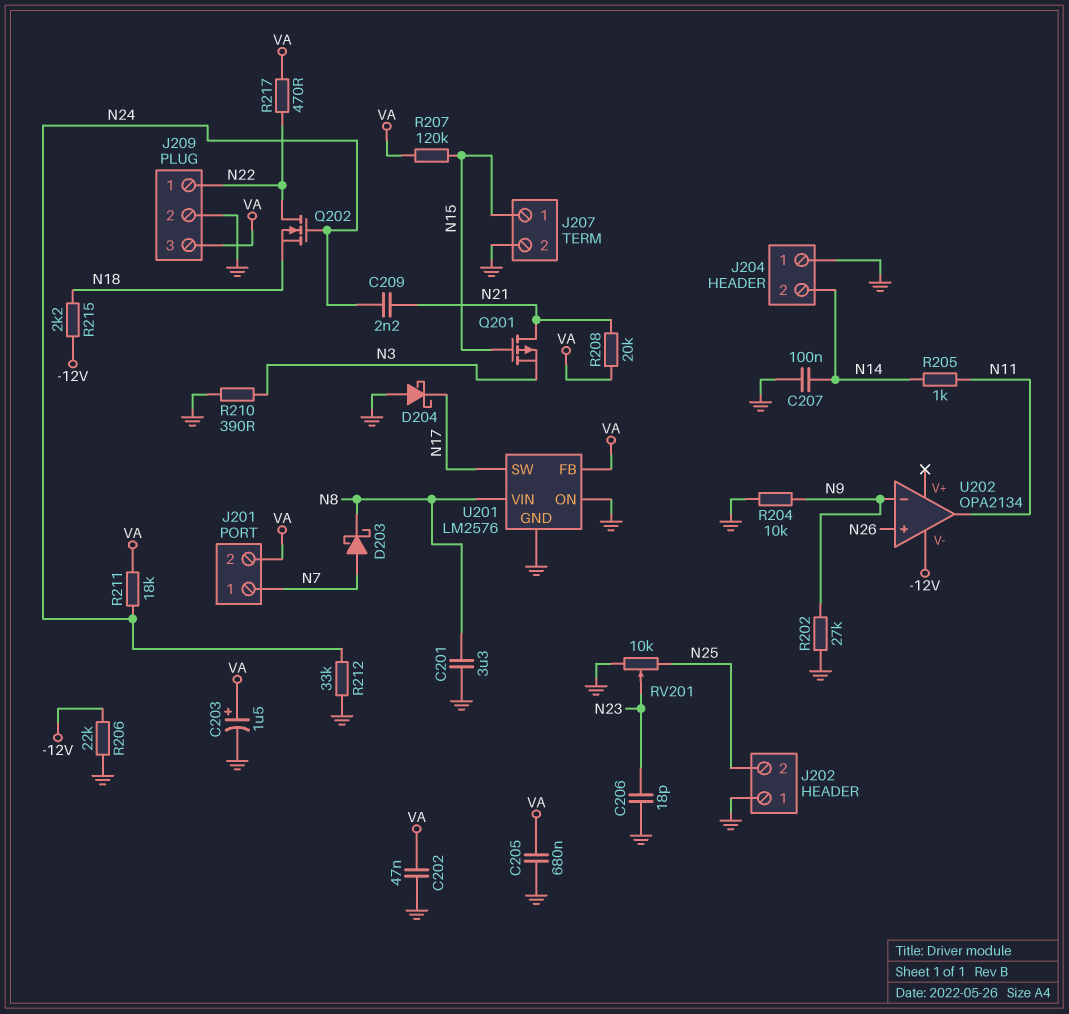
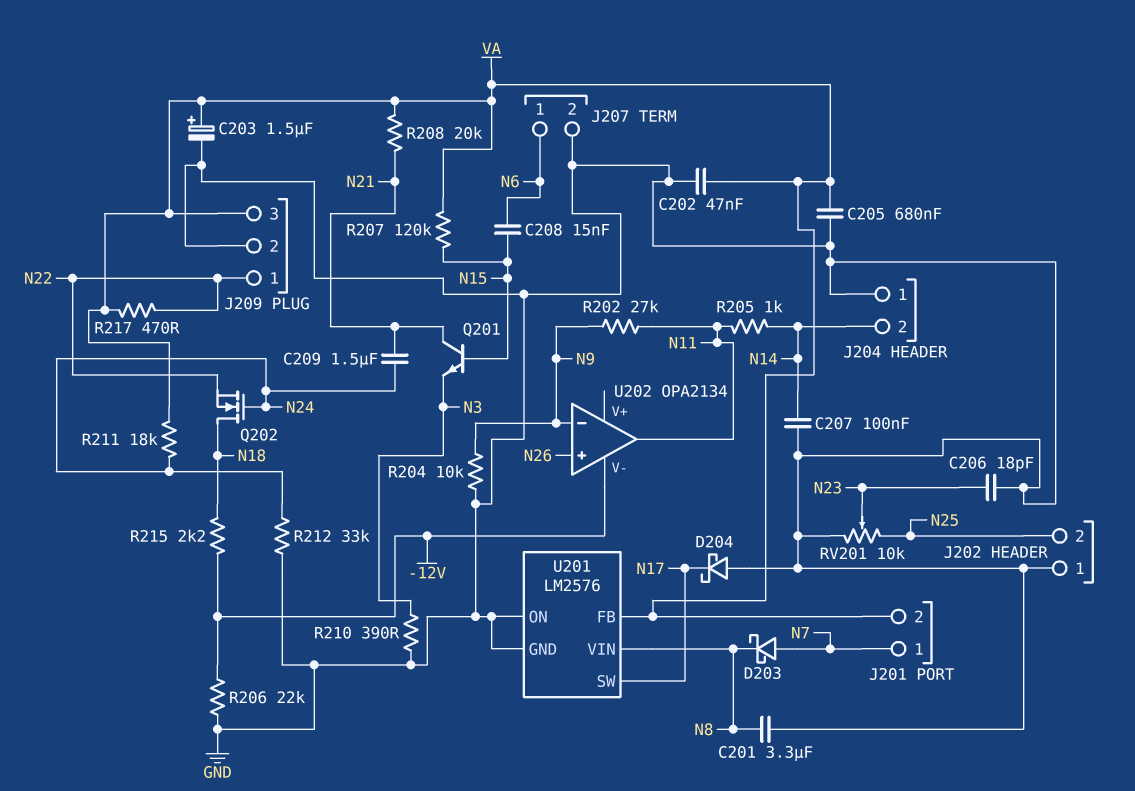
C208: none -> 15nF (N6, N15)
C209: 2.2nF (N21, N24) -> 1.5uF (N21, N24)
J207 pin 1: N15 -> N6
Q201: PMOS (G N15, D N21, S N3) -> NPN (B N15, C N21, E N3)
Q202: NMOS (G N24, D N22, S N18) -> NMOS (G N24, D N18, S N22)
R202: 27k (GND, N9) -> 27k (N9, N11)

